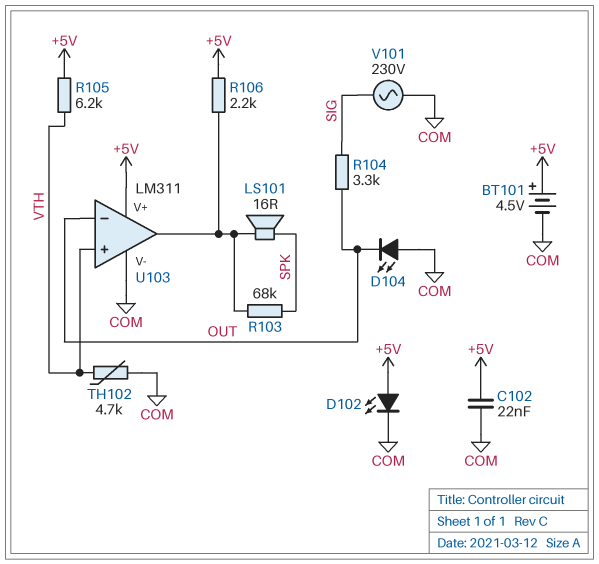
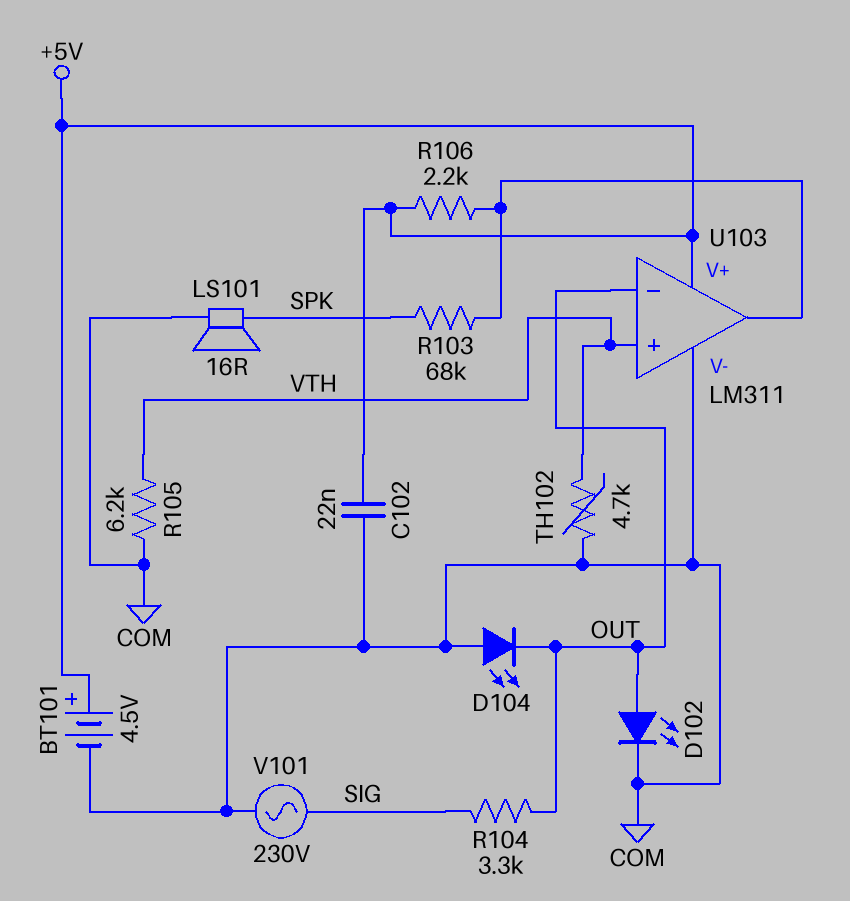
D102: LED (A +5V, K COM) -> LED (A OUT, K COM)
LS101: speaker 16R (SPK, U103/out) -> speaker 16R (COM, SPK)
R105: 6.2k (+5V, VTH) -> 6.2k (COM, VTH)

